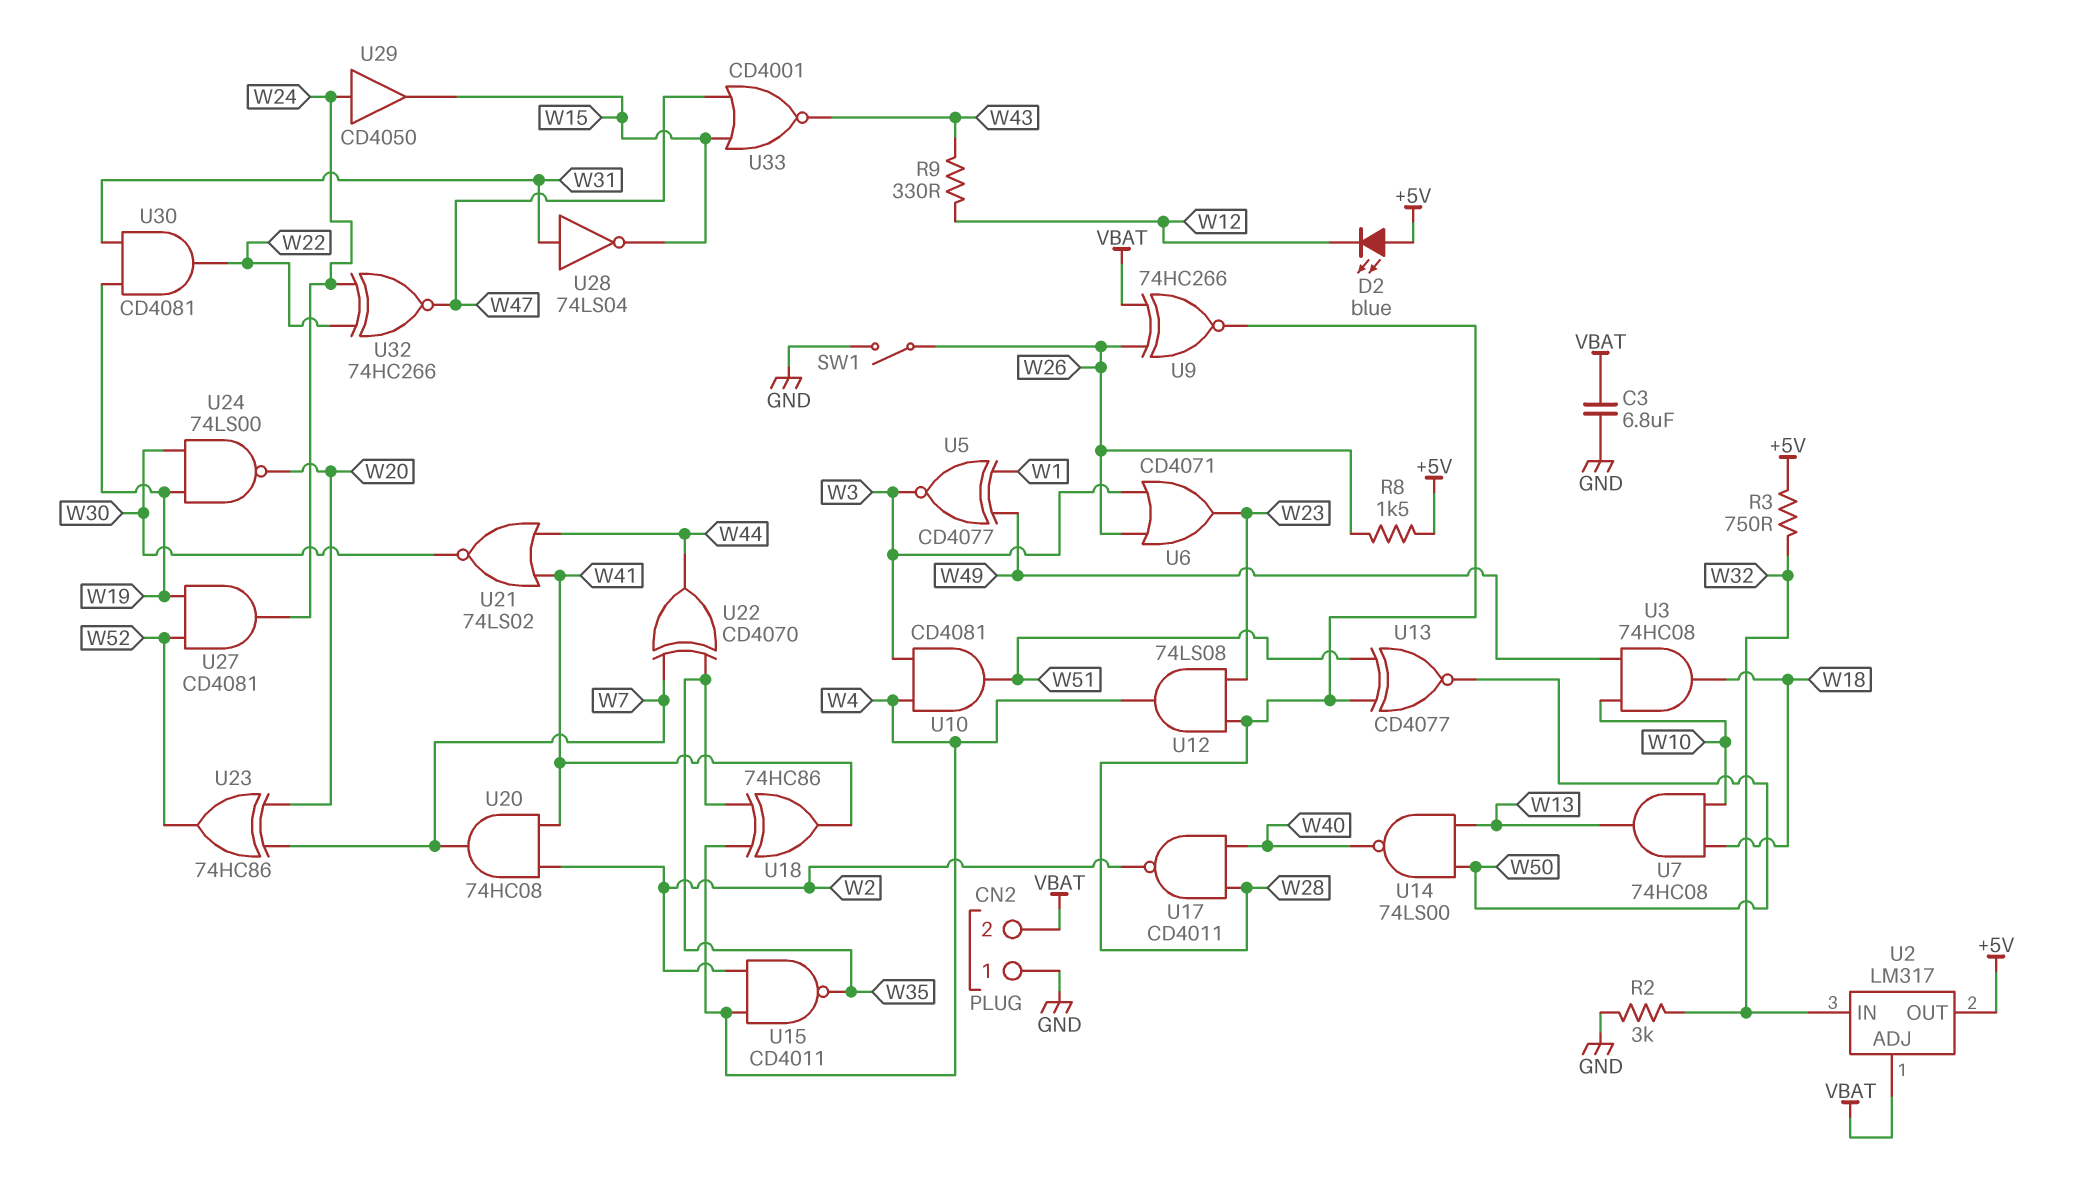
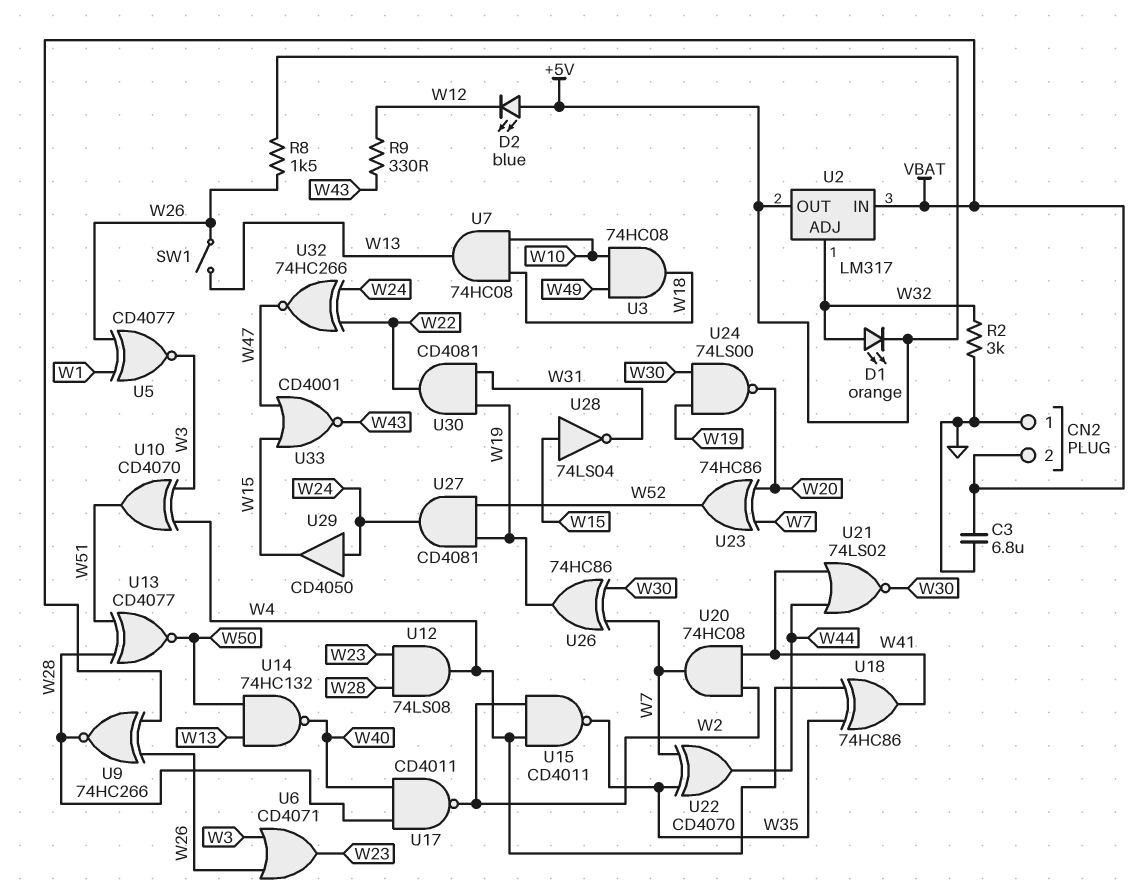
D1: none -> LED orange (A W32, K +5V)
R3: 750 (+5V, W32) -> none
SW1: switch (GND, W26) -> switch (W13, W26)
U2 pin ADJ: VBAT -> W32
U2 pin IN: W32 -> VBAT
U5: XNOR CD4077 (in W1, in W49, out W3) -> XNOR CD4077 (in W1, in W26, out W3)
U10: AND CD4081 (in W3, in W4, out W51) -> XOR CD4070 (in W3, in W4, out W51)
U14: NAND 74LS00 (in W13, in W50, out W40) -> NAND 74HC132 (in W13, in W50, out W40)
U26: none -> XOR 74HC86 (in W7, in W30, out W19)
U28: NOT 74LS04 (in W31, out W15) -> NOT 74LS04 (in W15, out W31)

